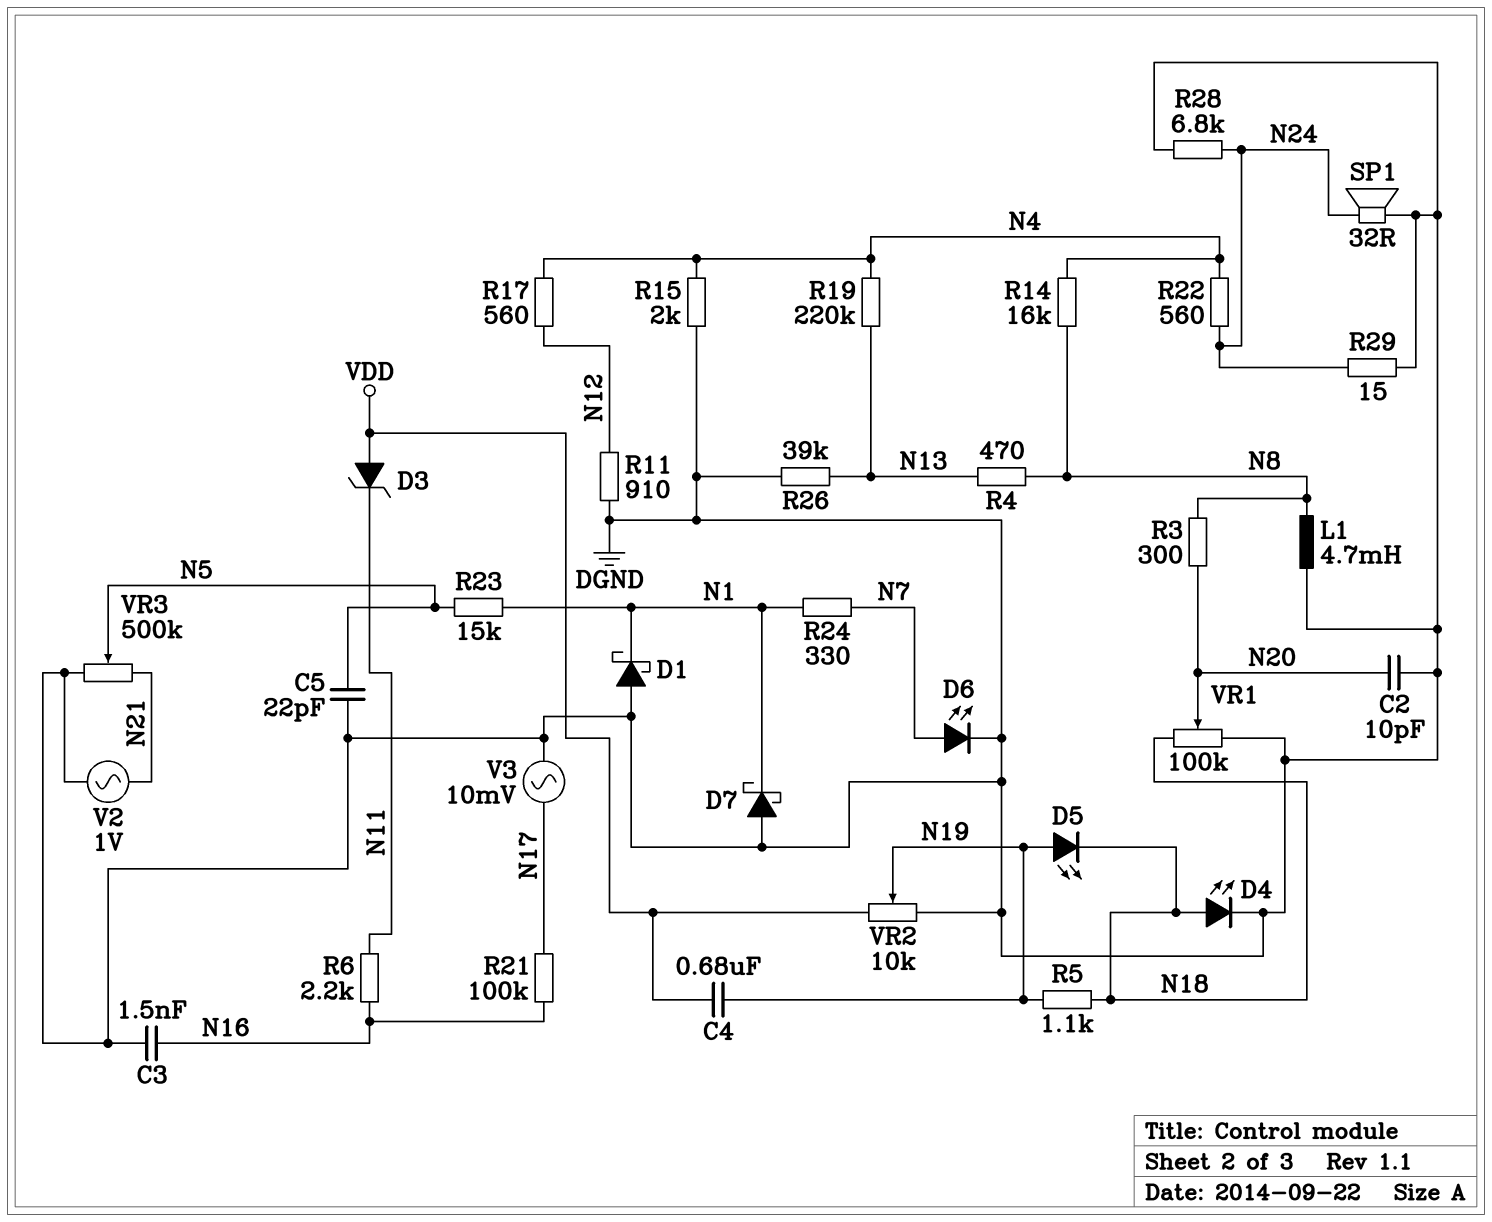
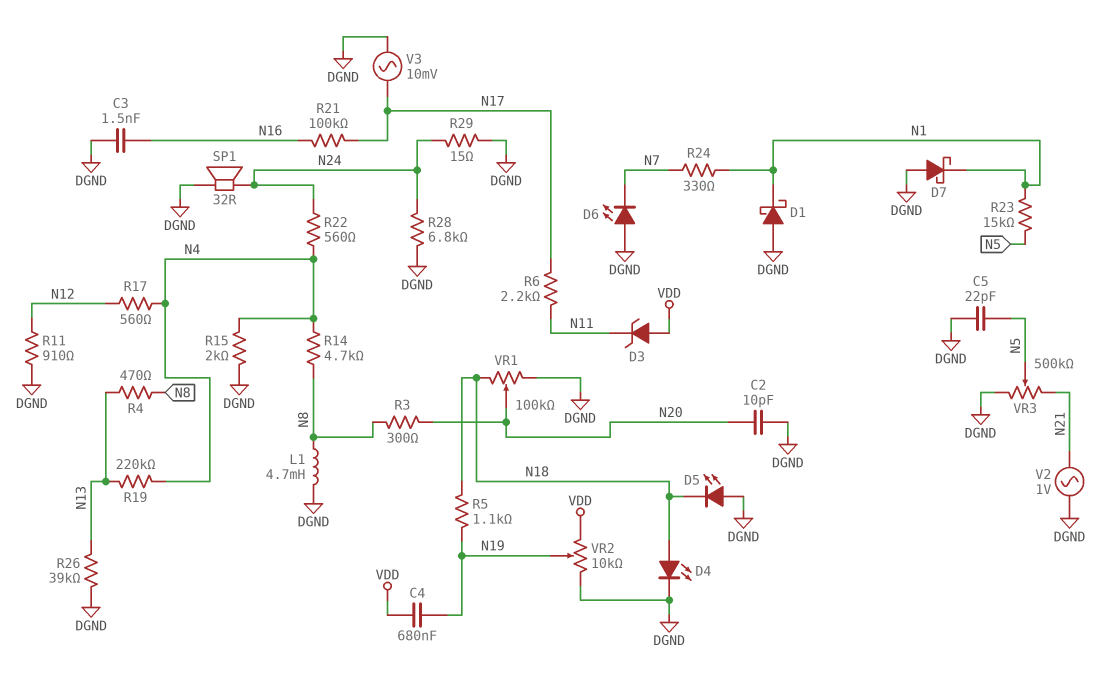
D5: LED (A N19, K N18) -> LED (A DGND, K N18)
D6: LED (A N7, K DGND) -> LED (A DGND, K N7)
R6: 2.2k (N11, N16) -> 2.2k (N11, N17)
R14: 16k (N4, N8) -> 4.7k (N4, N8)

